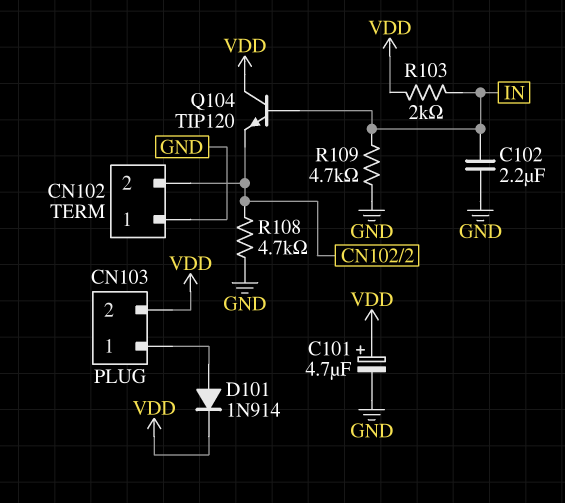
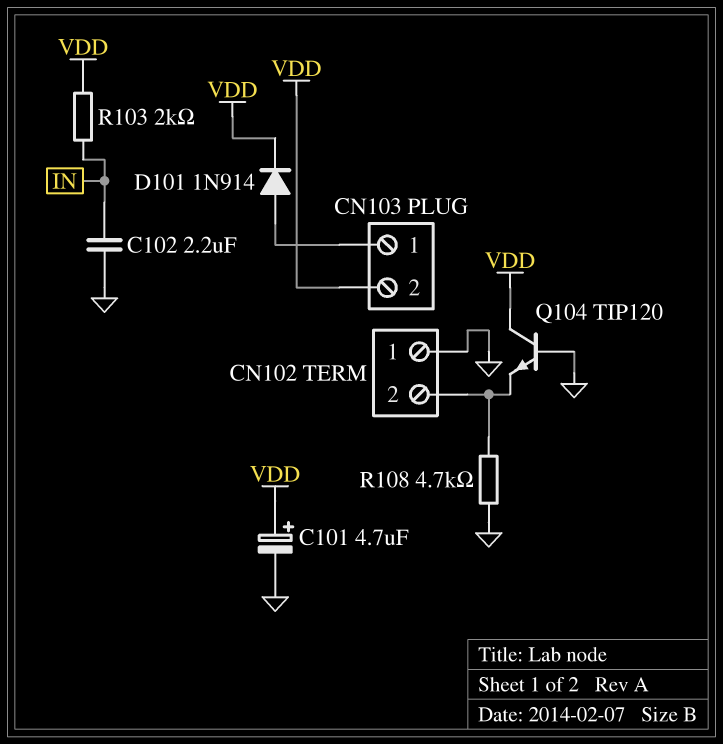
Q104: NPN TIP120 (B IN, C VDD, E CN102/2) -> NPN TIP120 (B GND, C VDD, E CN102/2)
R109: 4.7k (GND, IN) -> none

